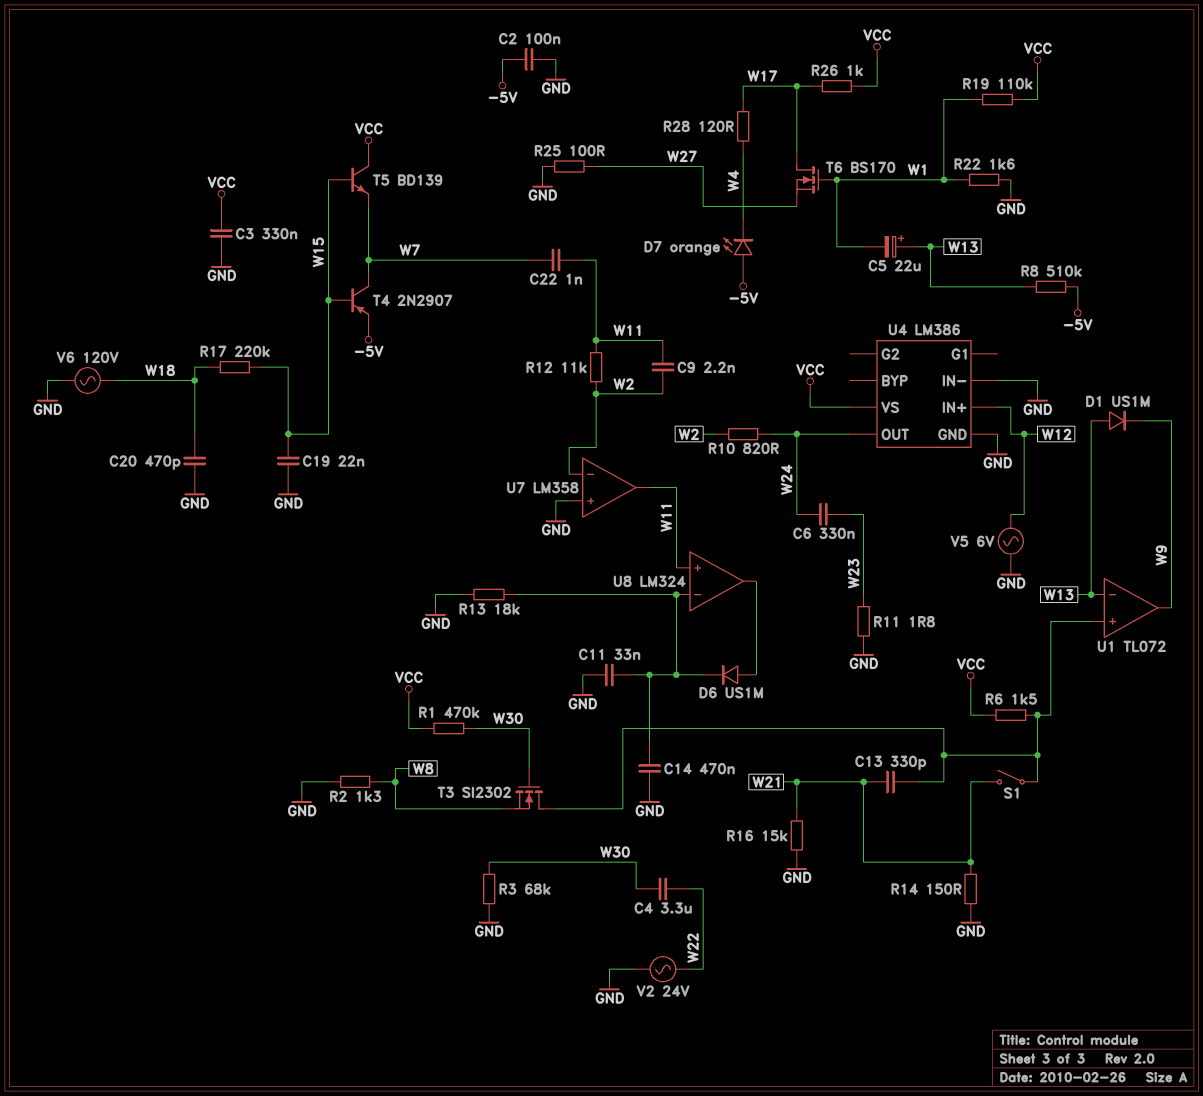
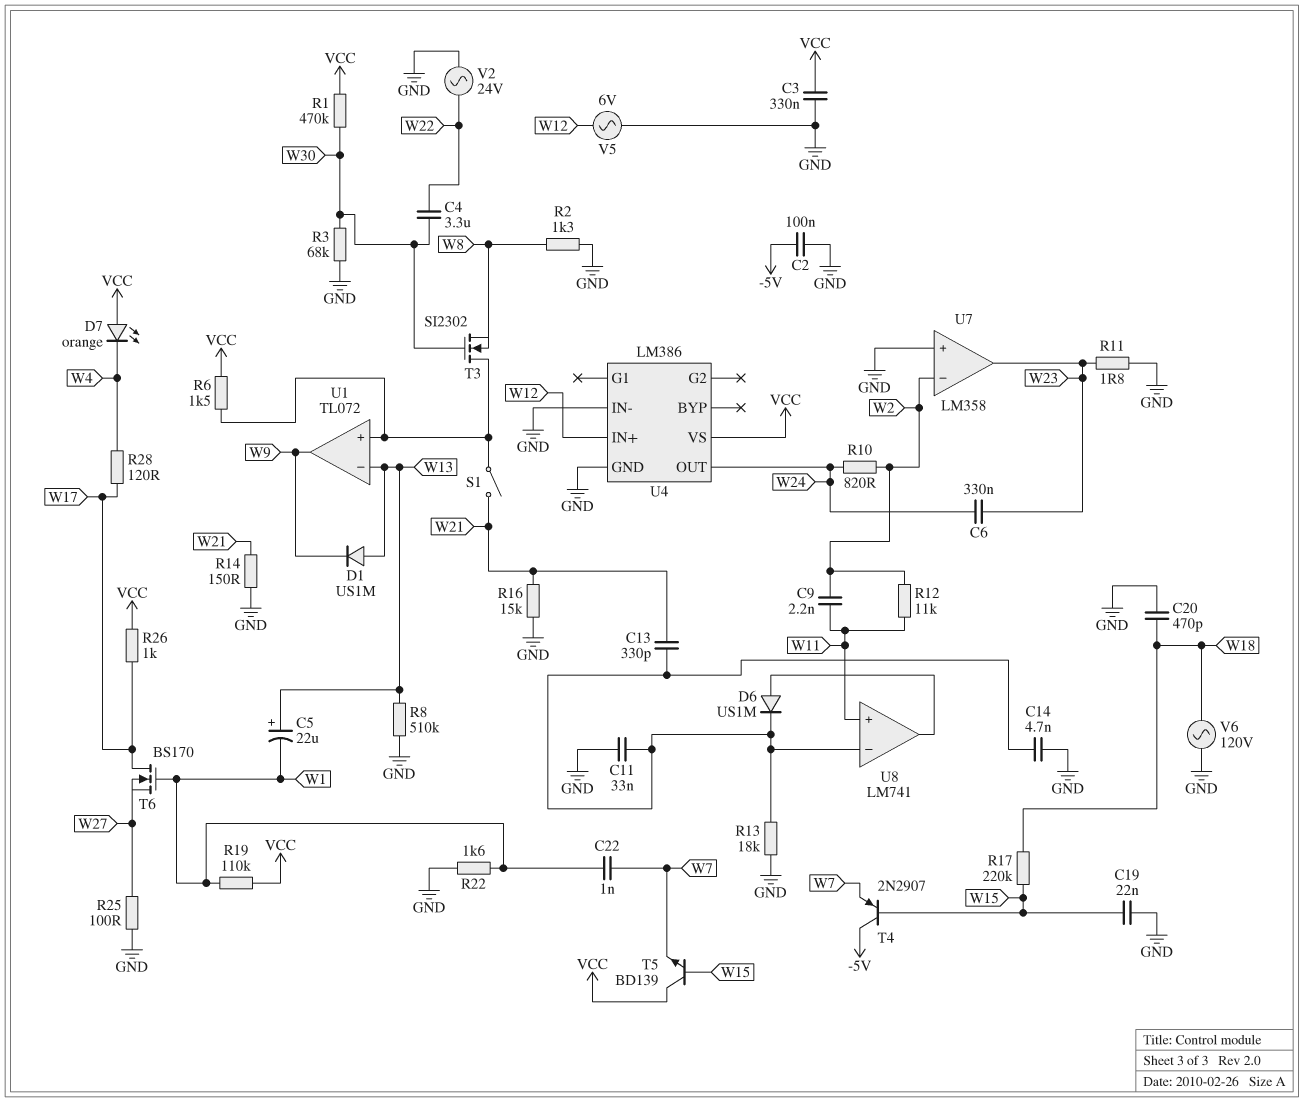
C13: 330pF (U1/in+, W21) -> 330pF (U8/in-, W21)
C14: 470nF (GND, U8/in-) -> 4.7nF (GND, U8/in-)
C22: 1nF (W7, W11) -> 1nF (W1, W7)
D7: LED orange (A -5V, K W4) -> LED orange (A VCC, K W4)
R8: 510k (-5V, W13) -> 510k (GND, W13)
T4: PNP 2N2907 (B W15, C W7, E -5V) -> PNP 2N2907 (B W15, C -5V, E W7)
U7 pin out: W11 -> W23
U8: LM324 -> LM741

